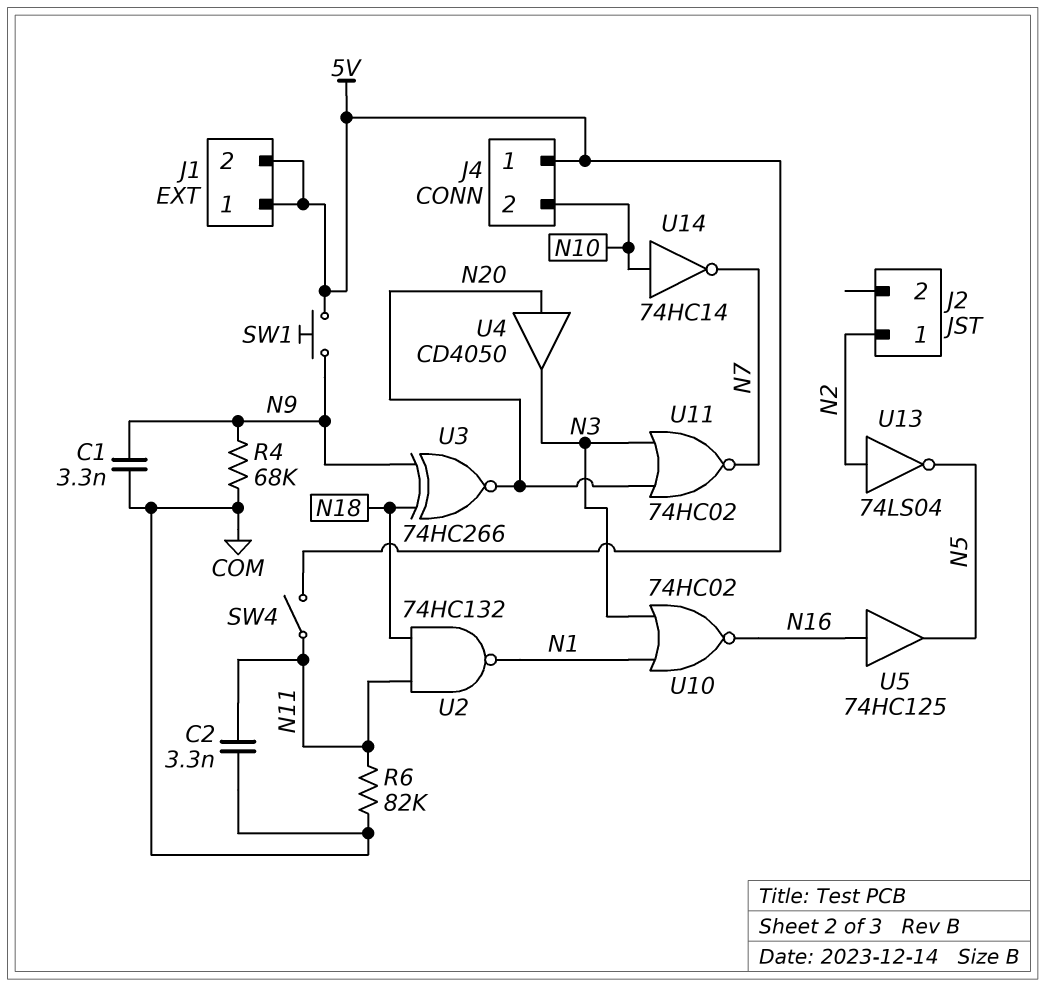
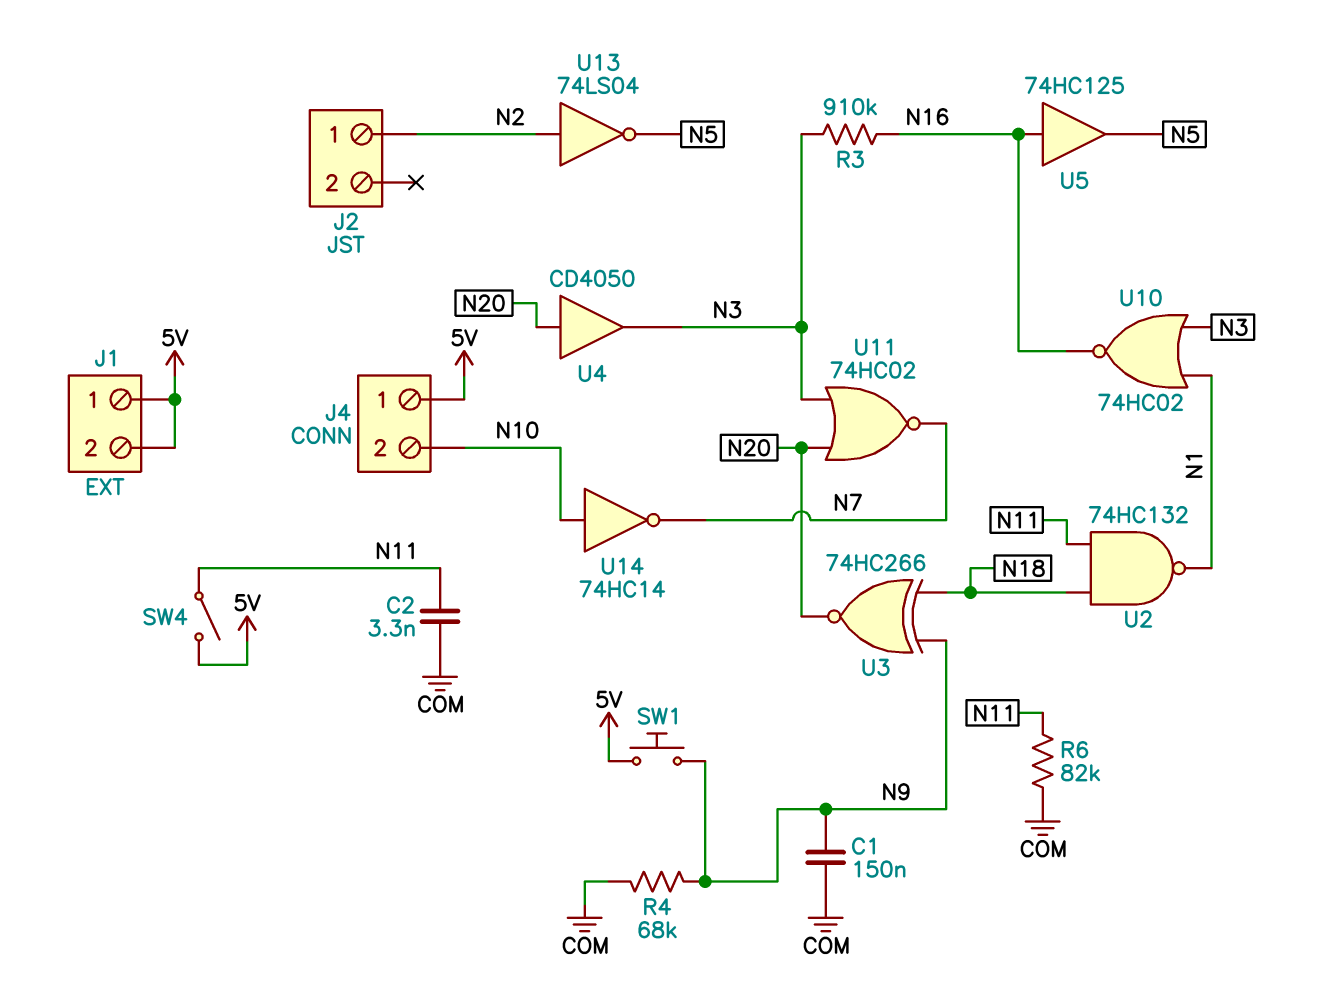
C1: 3.3nF (COM, N9) -> 150nF (COM, N9)
R3: none -> 910k (N3, N16)

